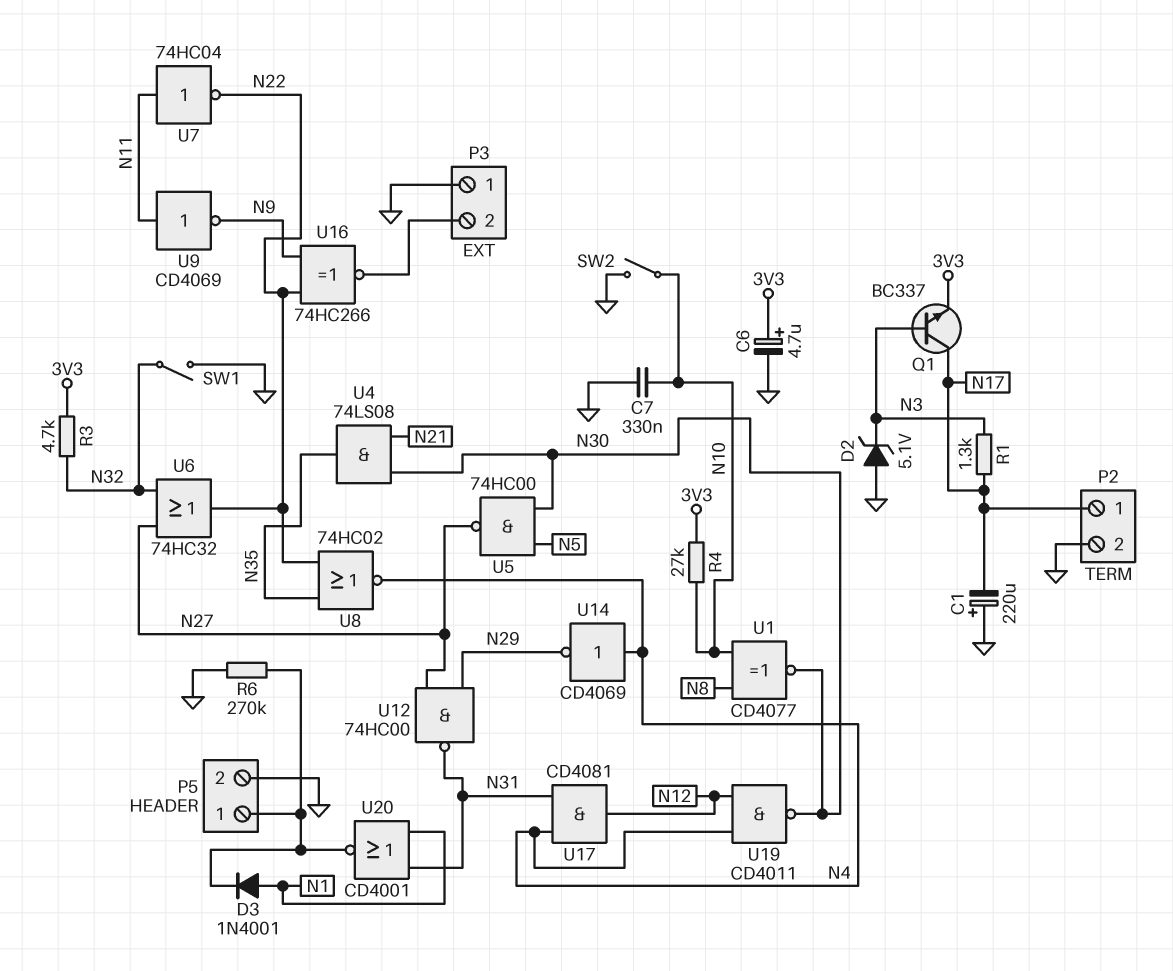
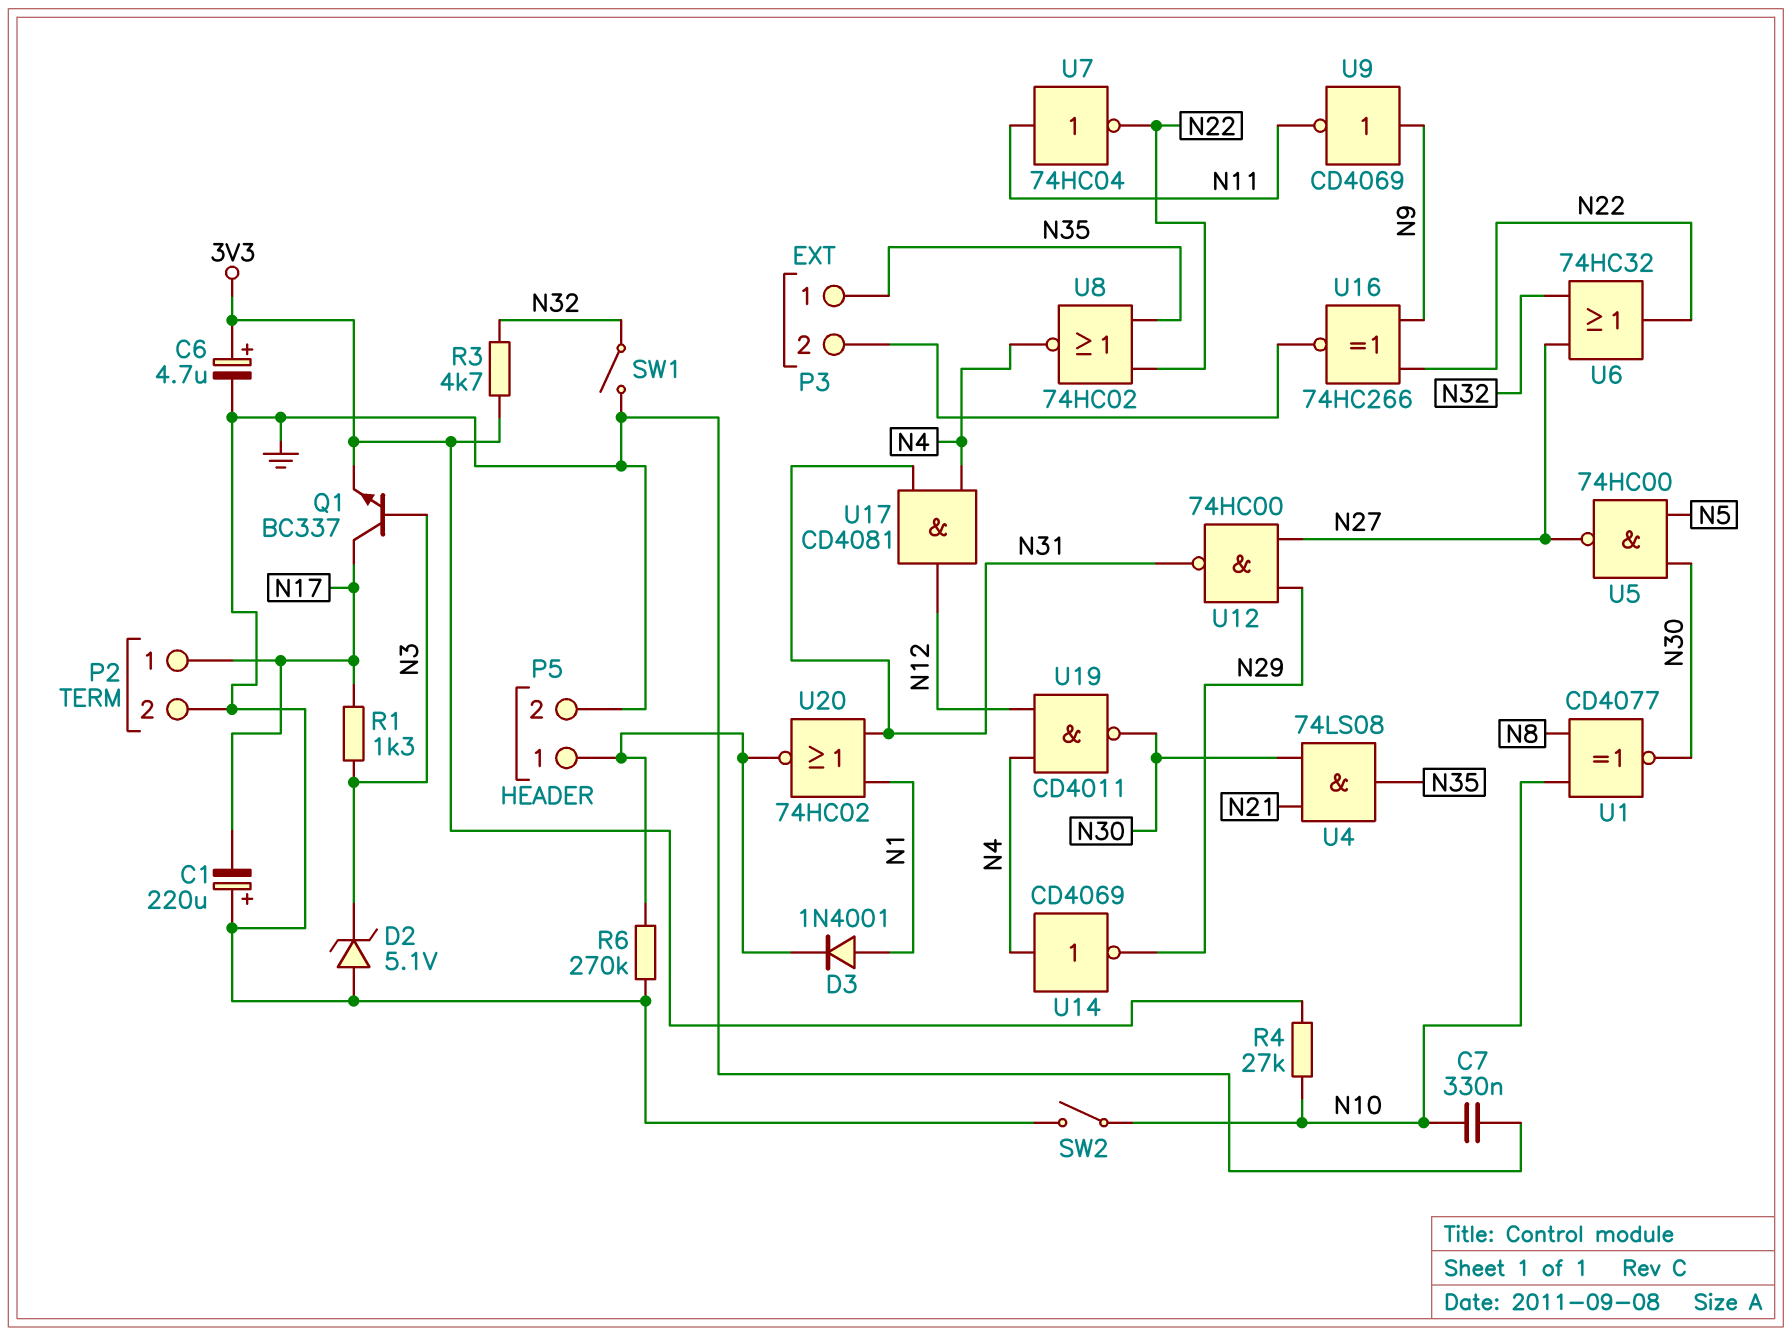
P3 pin 1: GND -> N35
U9: NOT CD4069 (in N11, out N9) -> NOT CD4069 (in N9, out N11)
U20: NOR CD4001 (in N1, in N31, out P5/1) -> NOR 74HC02 (in N1, in N31, out P5/1)

